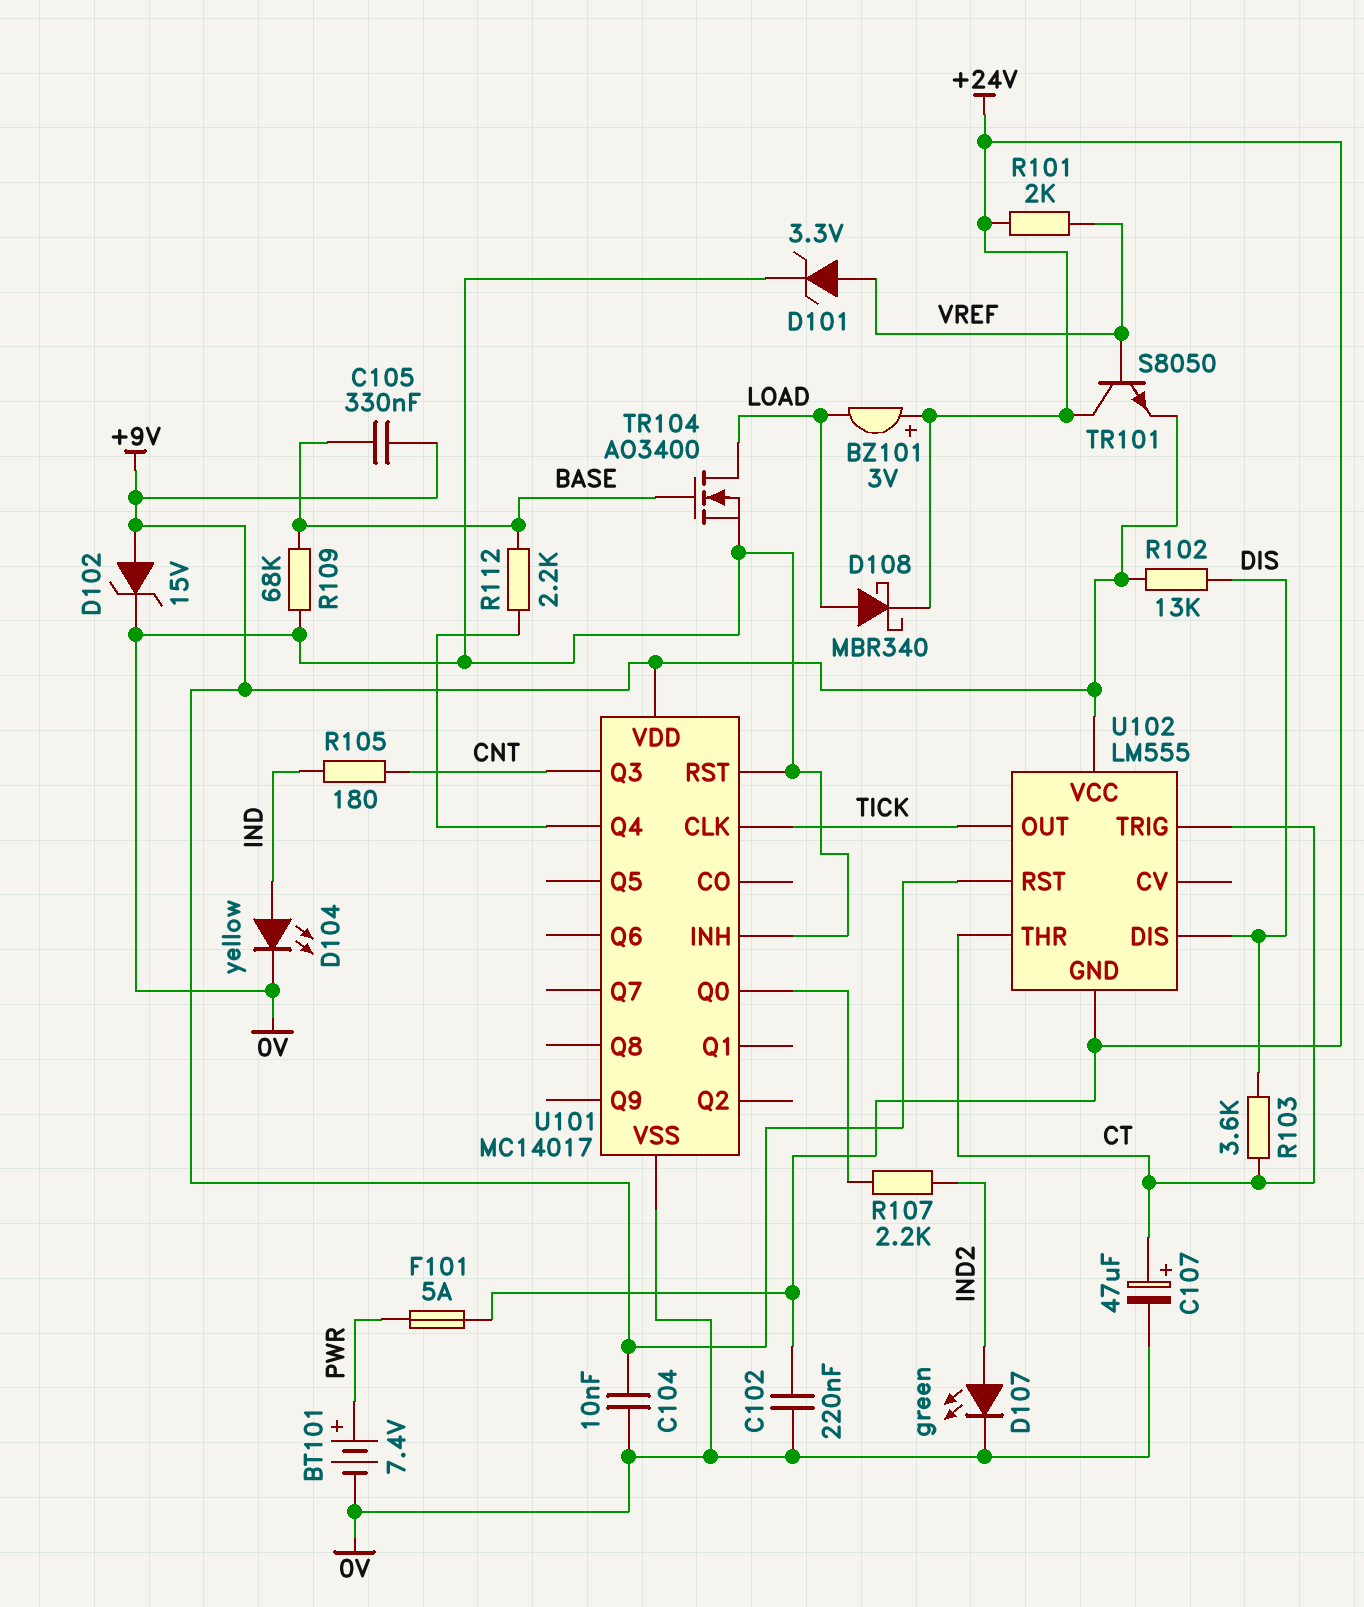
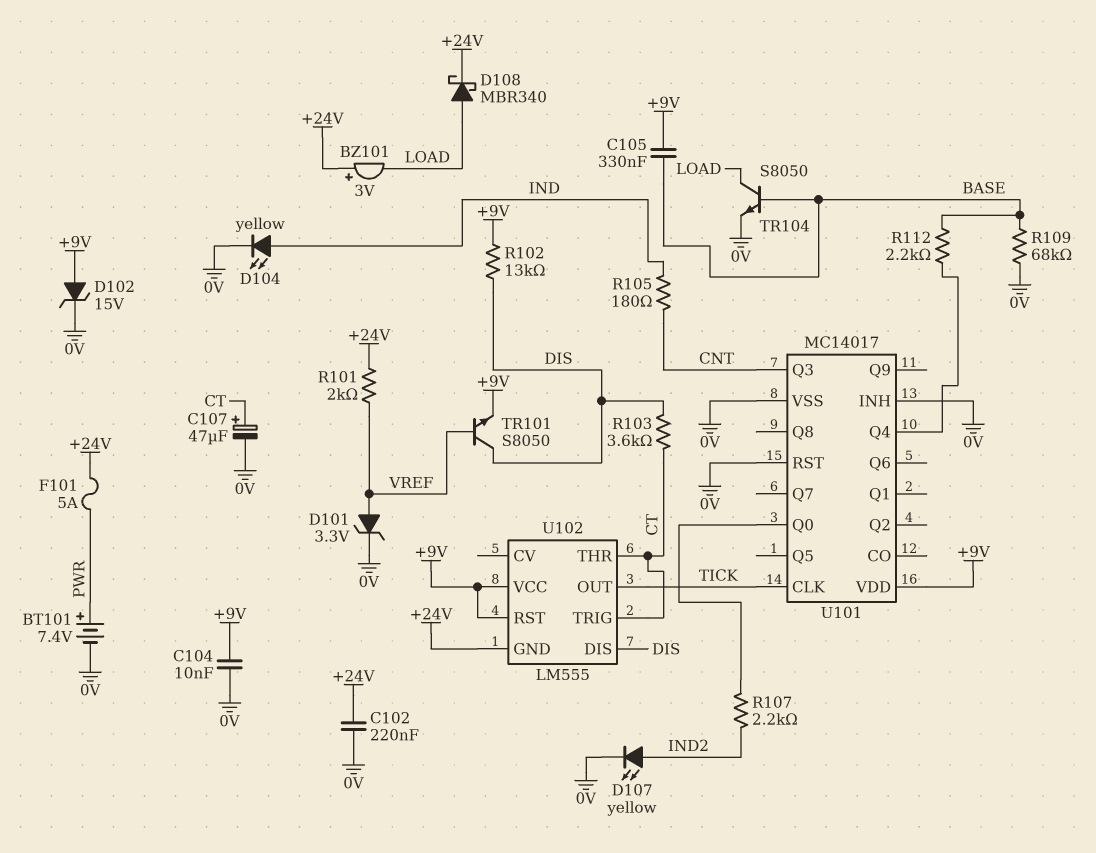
D107: LED green (A IND2, K 0V) -> LED yellow (A IND2, K 0V)
TR101: NPN S8050 (B VREF, C +24V, E +9V) -> NPN S8050 (B VREF, C DIS, E +9V)
TR104: NMOS AO3400 (G BASE, D LOAD, S 0V) -> NPN S8050 (B BASE, C LOAD, E 0V)

